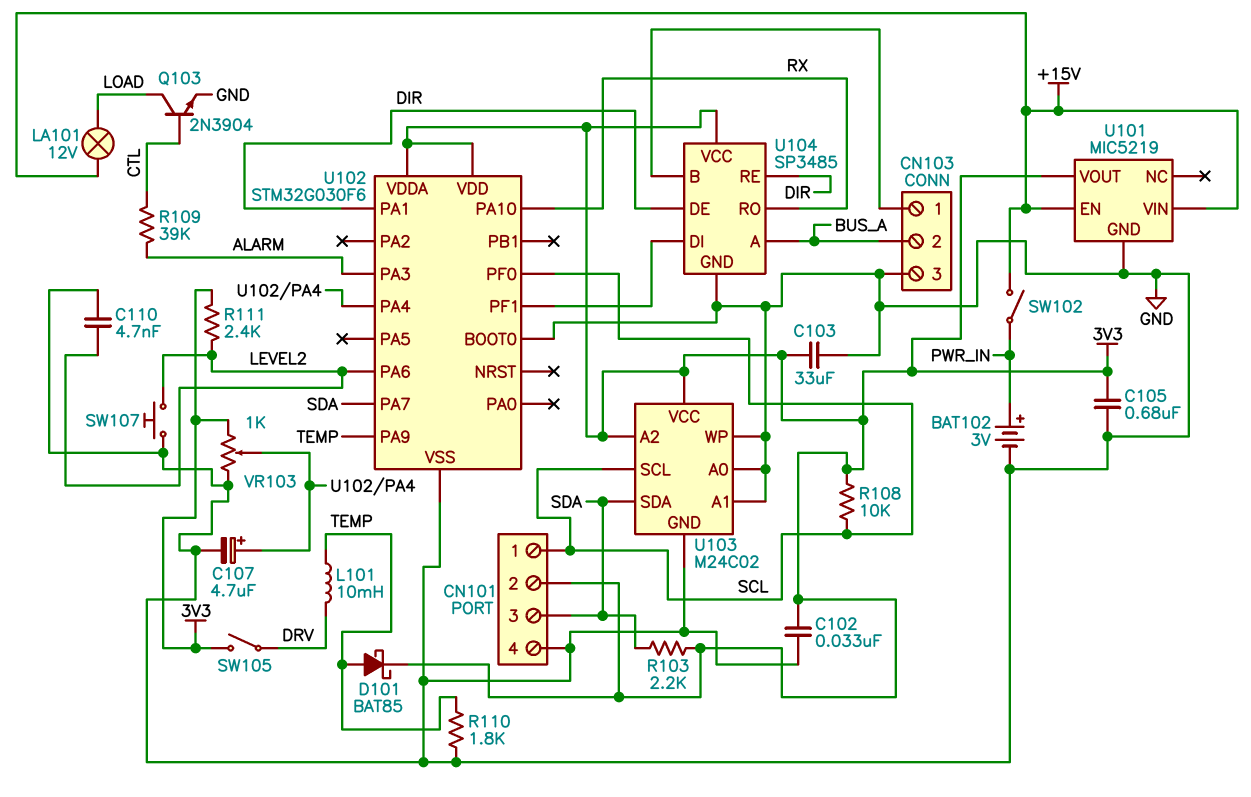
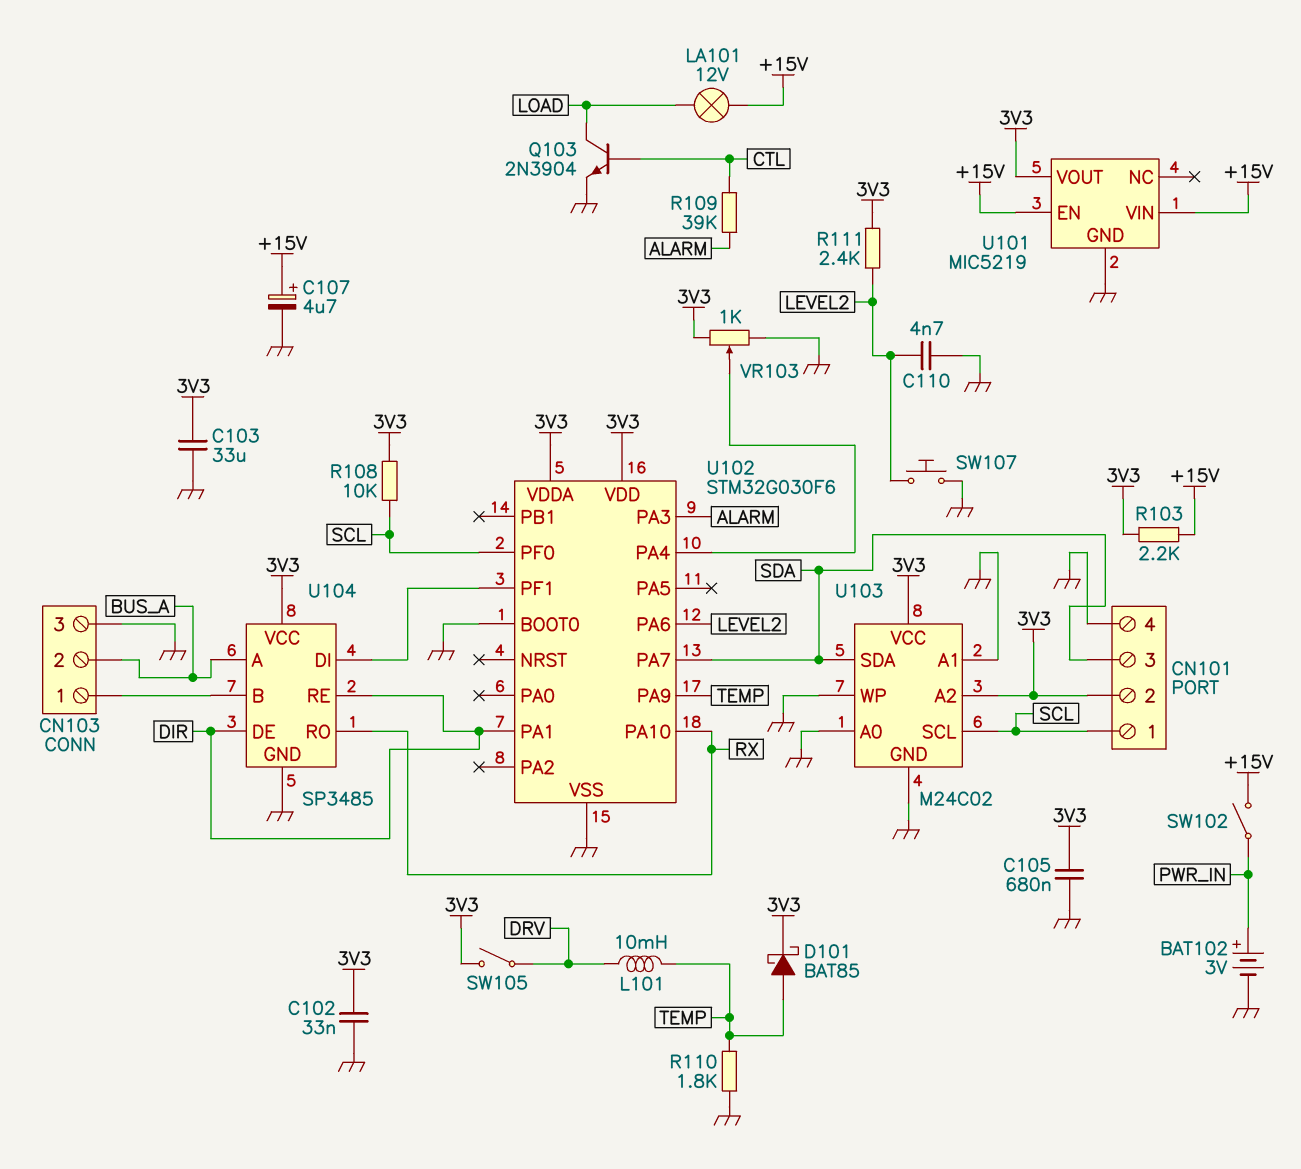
C107: 4.7uF (plus U102/PA4, minus GND) -> 4.7uF (plus +15V, minus GND)
R103: 2.2k (3V3, SDA) -> 2.2k (+15V, 3V3)

